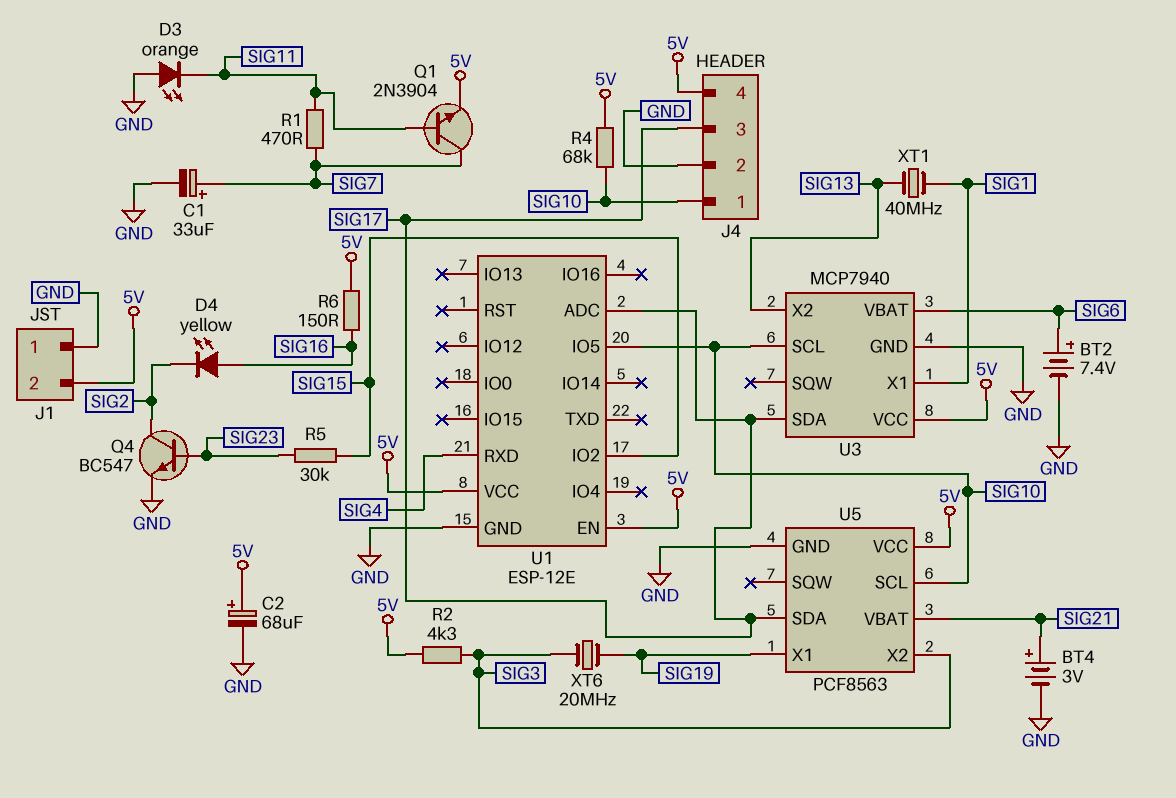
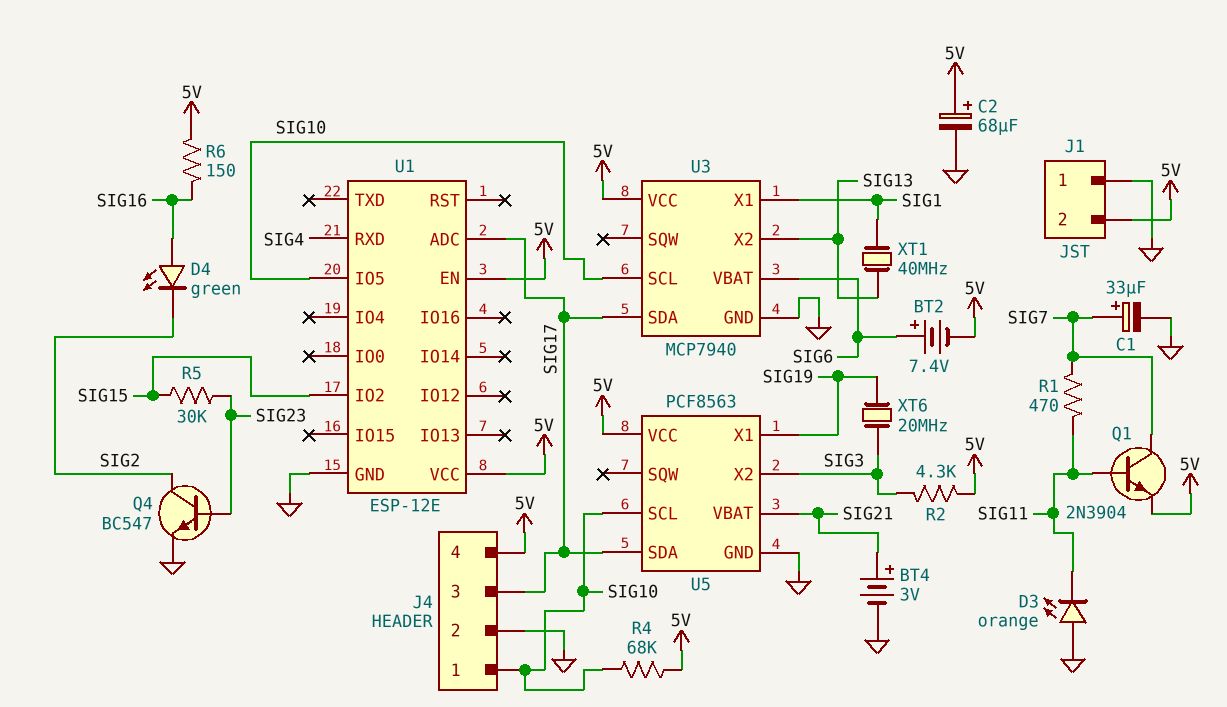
BT2: 7.4V (plus SIG6, minus GND) -> 7.4V (plus SIG6, minus 5V)
D4: LED yellow (A SIG16, K SIG2) -> LED green (A SIG16, K SIG2)

